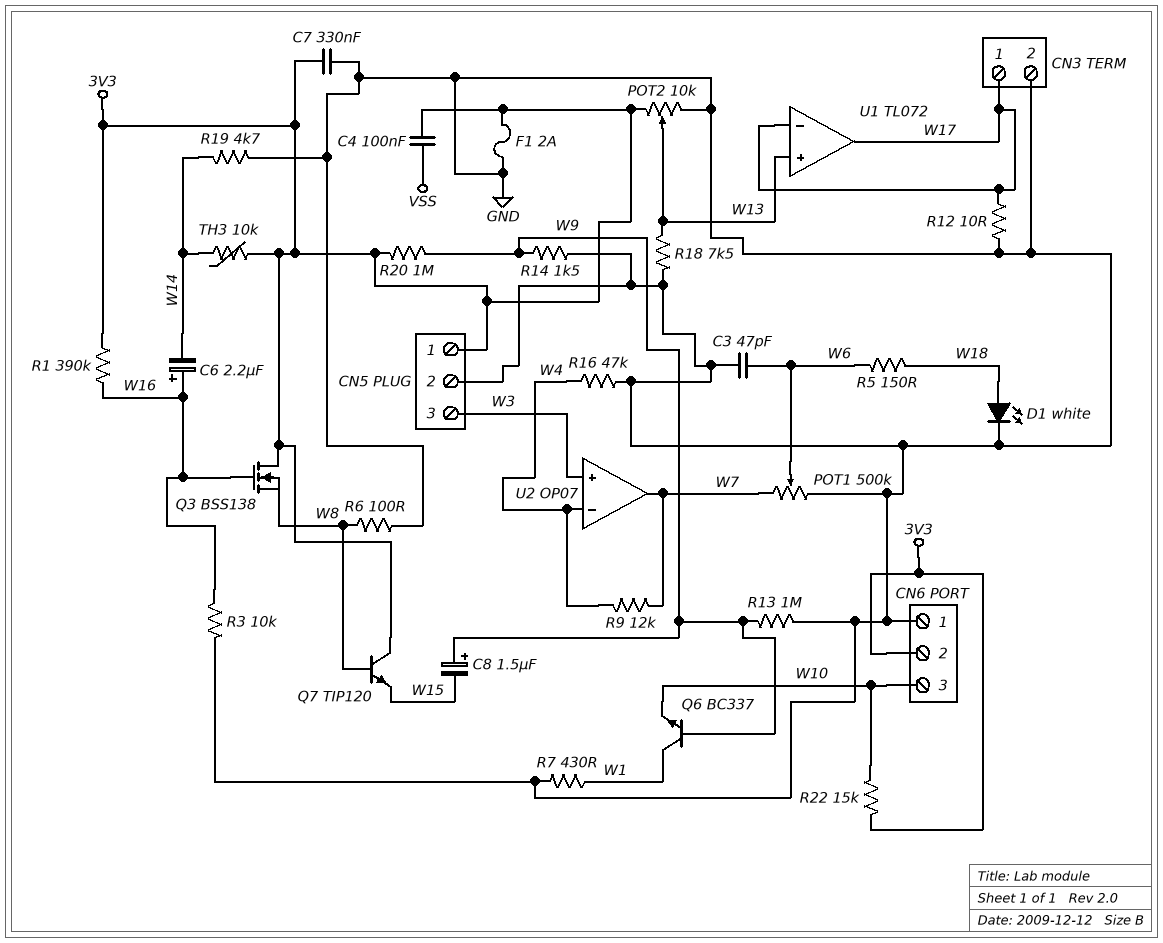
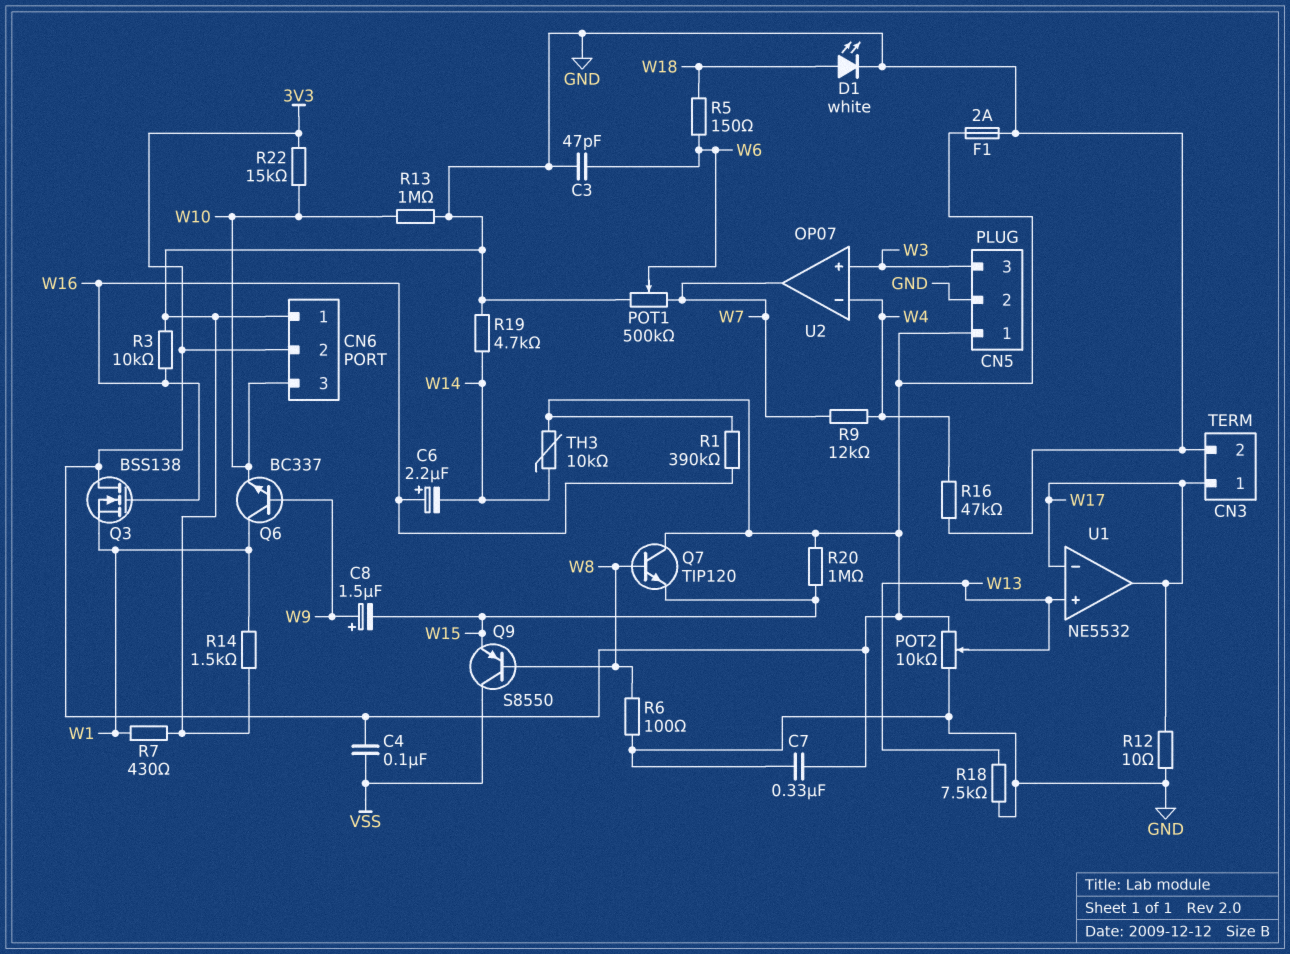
Q3: NMOS BSS138 (G W16, D 3V3, S W8) -> NMOS BSS138 (G W16, D 3V3, S W1)
Q9: none -> PNP S8550 (B W8, C VSS, E W15)
R13: 1M (GND, W9) -> 1M (GND, W10)
R14: 1.5k (GND, W9) -> 1.5k (GND, W1)
R20: 1M (3V3, W9) -> 1M (3V3, W15)
U1: TL072 -> NE5532

